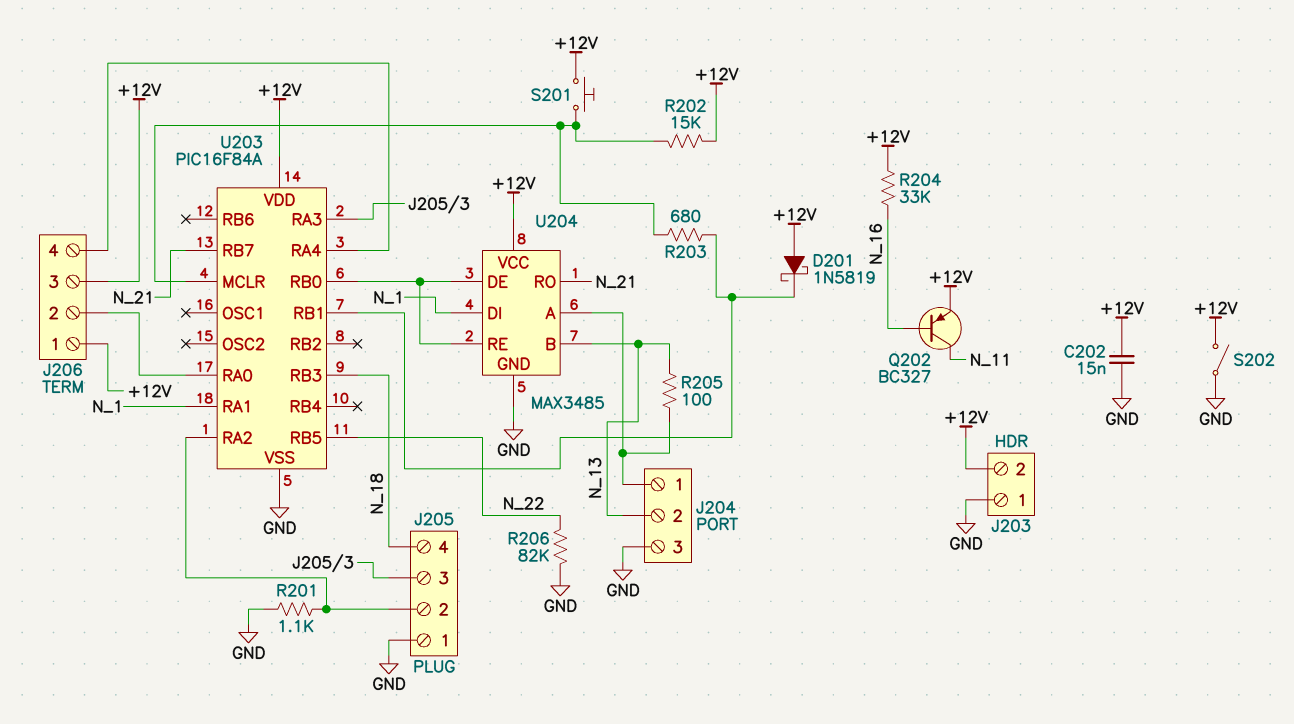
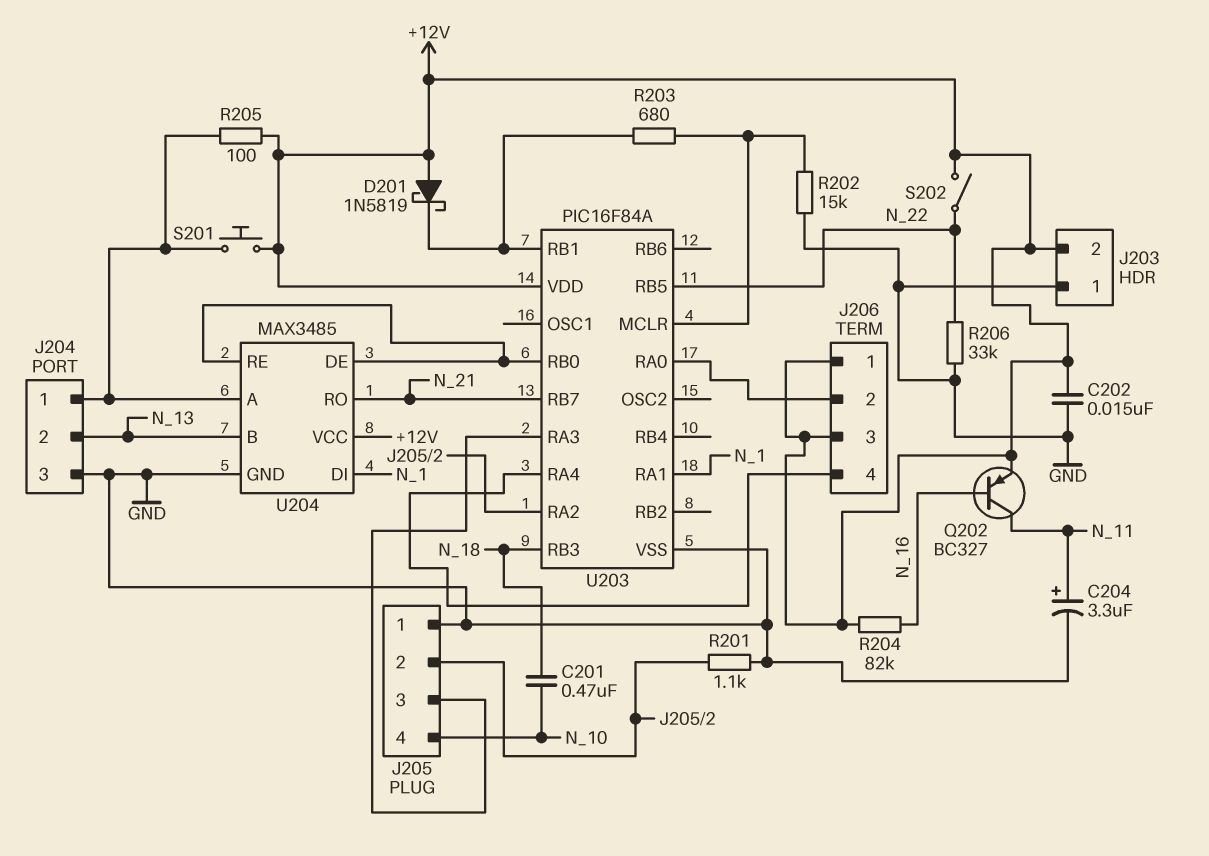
C201: none -> 470nF (N_10, N_18)
C204: none -> 3.3uF (plus N_11, minus GND)
J205 pin 4: N_18 -> N_10
R202: 15k (+12V, U203/MCLR) -> 15k (GND, U203/MCLR)
R204: 33k (+12V, N_16) -> 82k (+12V, N_16)
R205: 100 (J204/1, N_13) -> 100 (+12V, J204/1)
R206: 82k (GND, N_22) -> 33k (GND, N_22)
S201: button (+12V, U203/MCLR) -> button (+12V, J204/1)
S202: switch (+12V, GND) -> switch (+12V, N_22)

